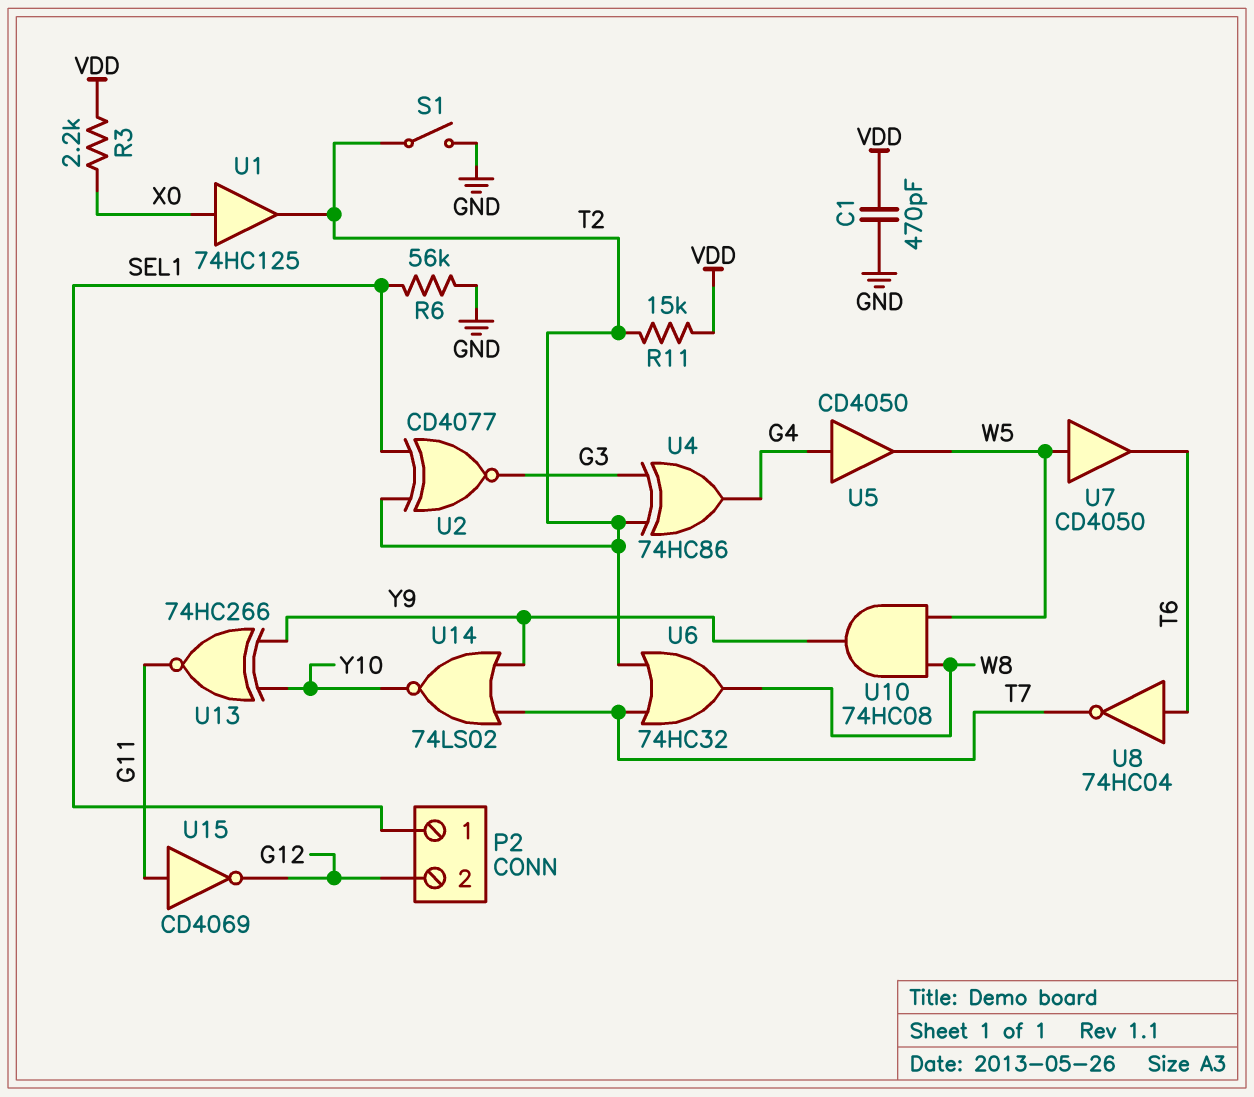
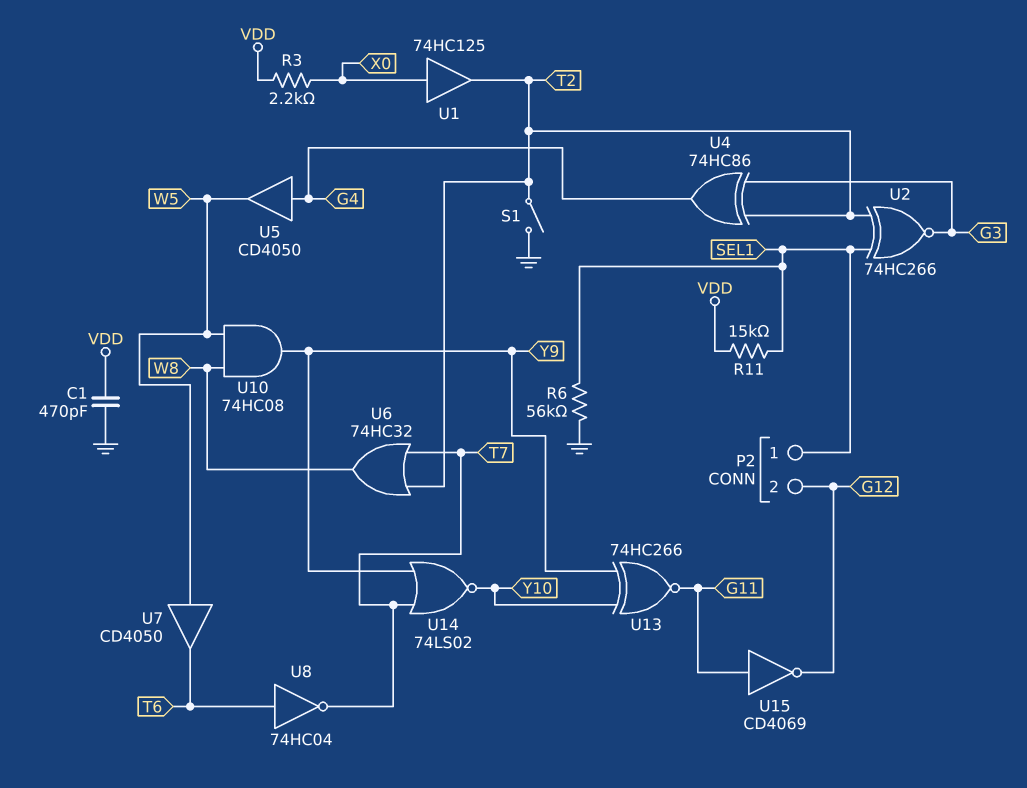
R11: 15k (T2, VDD) -> 15k (SEL1, VDD)
U2: XNOR CD4077 (in SEL1, in T2, out G3) -> XNOR 74HC266 (in SEL1, in T2, out G3)

